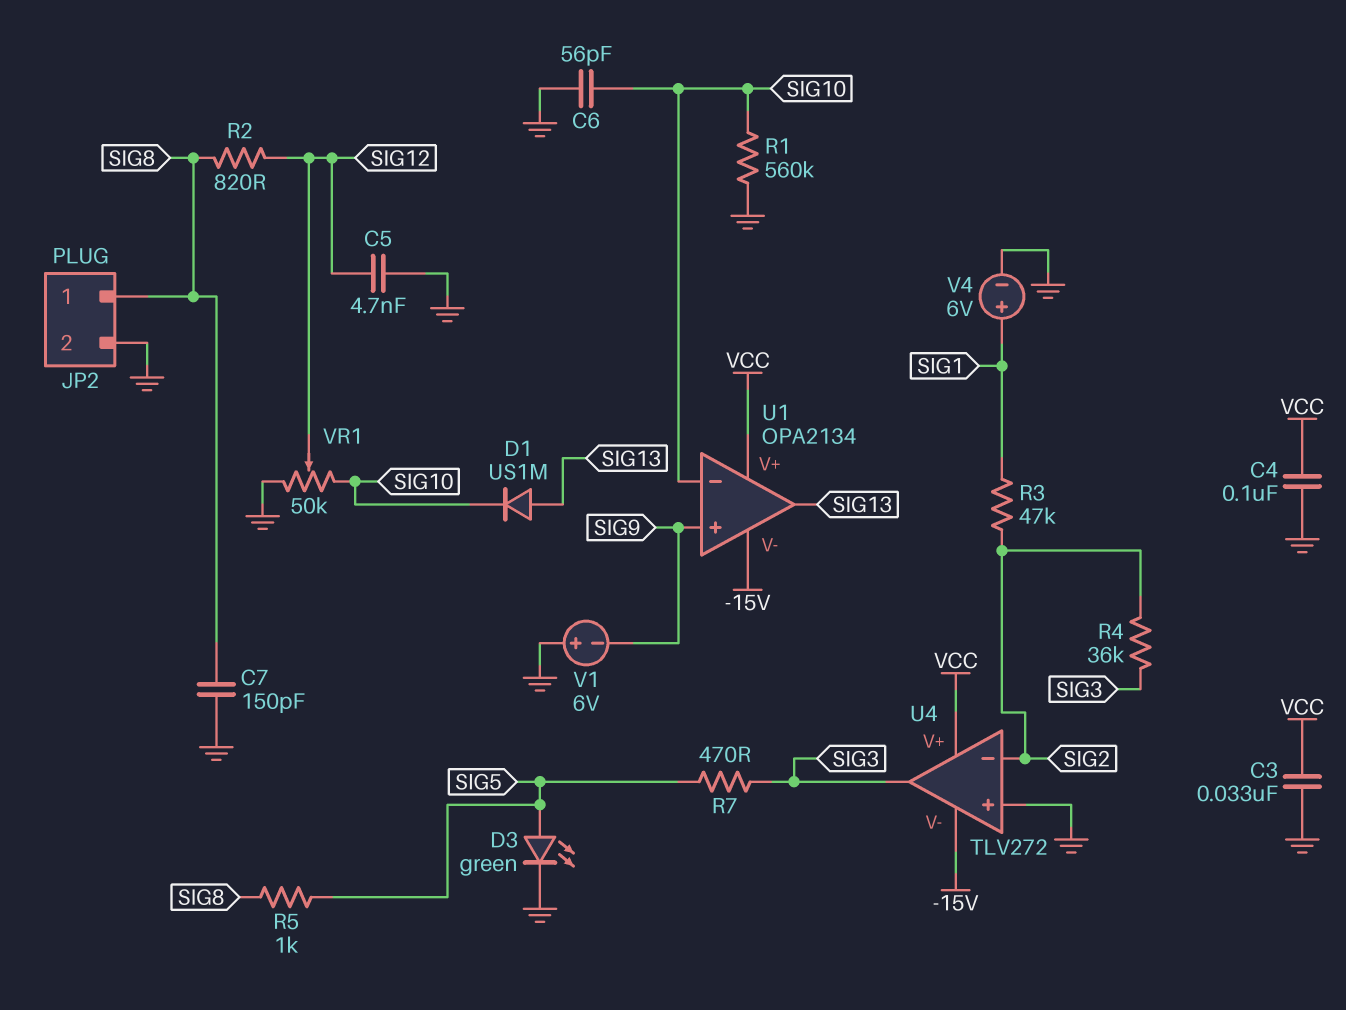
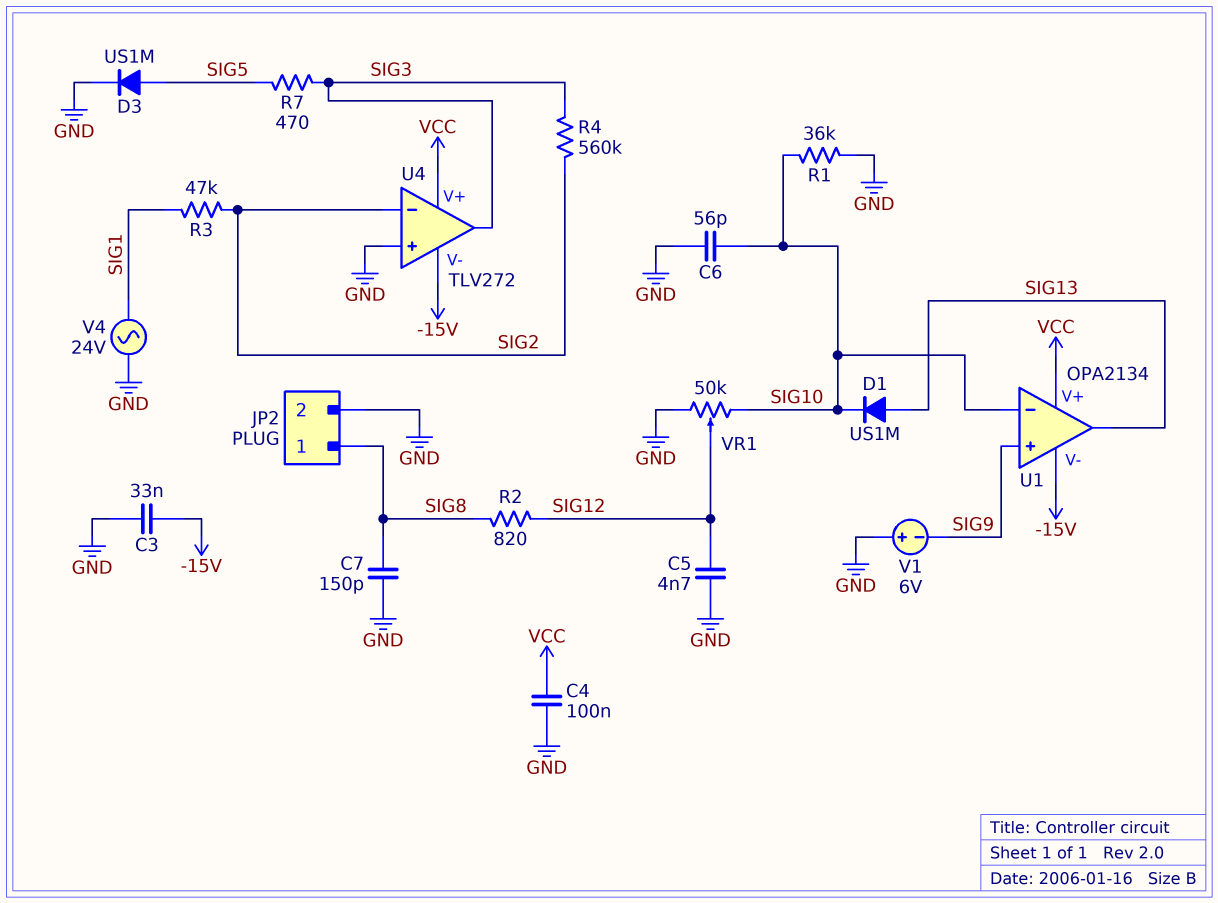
C3: 33nF (GND, VCC) -> 33nF (-15V, GND)
D3: LED green (A SIG5, K GND) -> diode US1M (A SIG5, K GND)
R1: 560k (GND, SIG10) -> 36k (GND, SIG10)
R4: 36k (SIG2, SIG3) -> 560k (SIG2, SIG3)
R5: 1k (SIG5, SIG8) -> none
V4: 6V (plus SIG1, minus GND) -> AC 24V (GND, SIG1)

